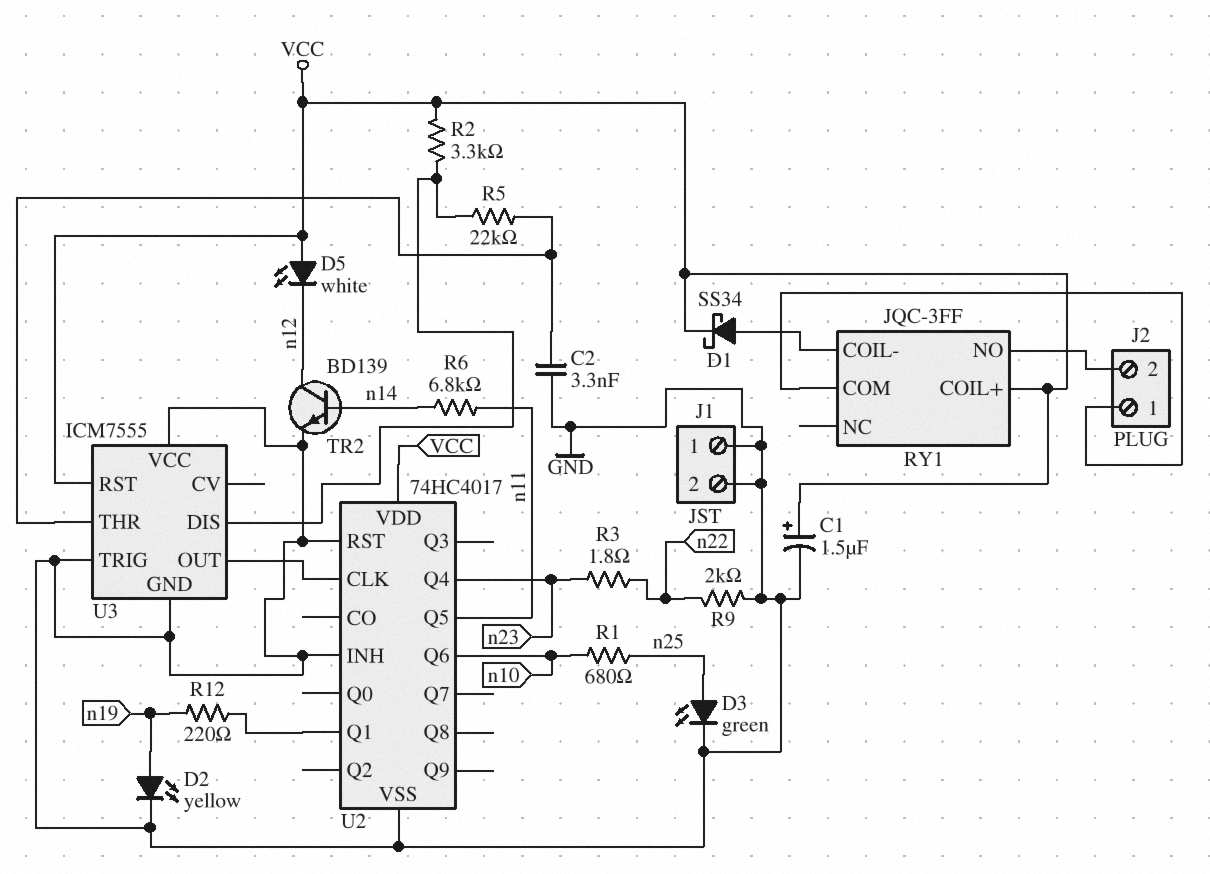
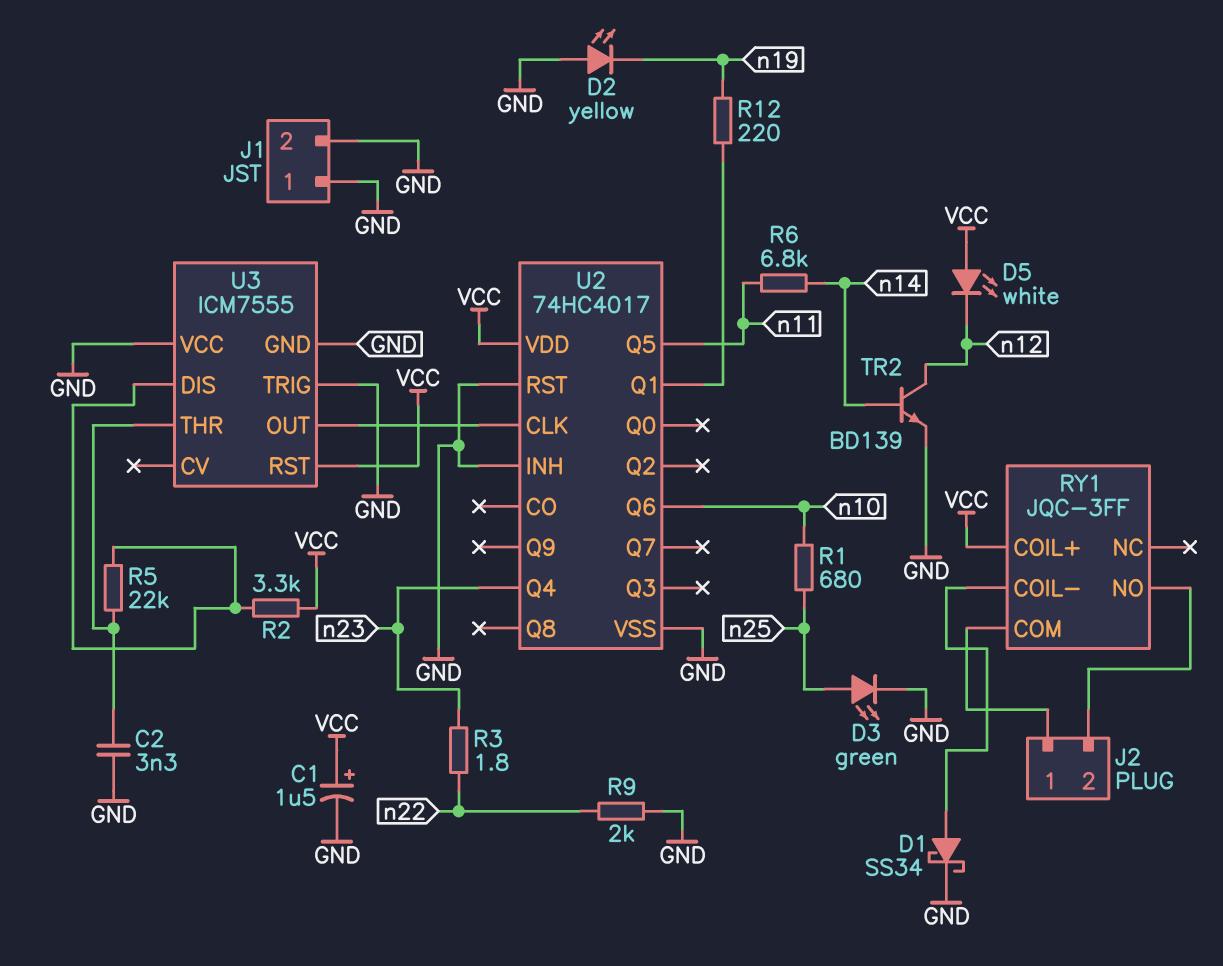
D1: schottky SS34 (A RY1/COIL-, K VCC) -> schottky SS34 (A RY1/COIL-, K GND)
D2: LED yellow (A n19, K GND) -> LED yellow (A GND, K n19)

